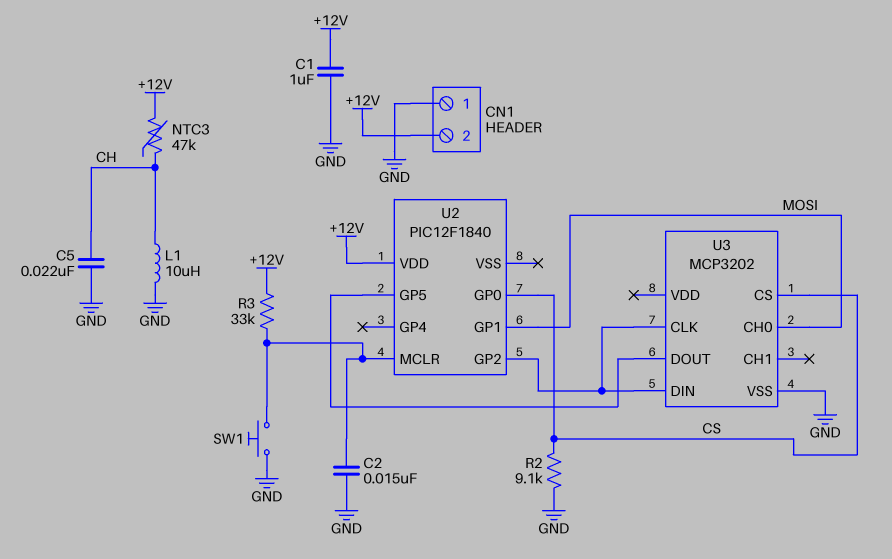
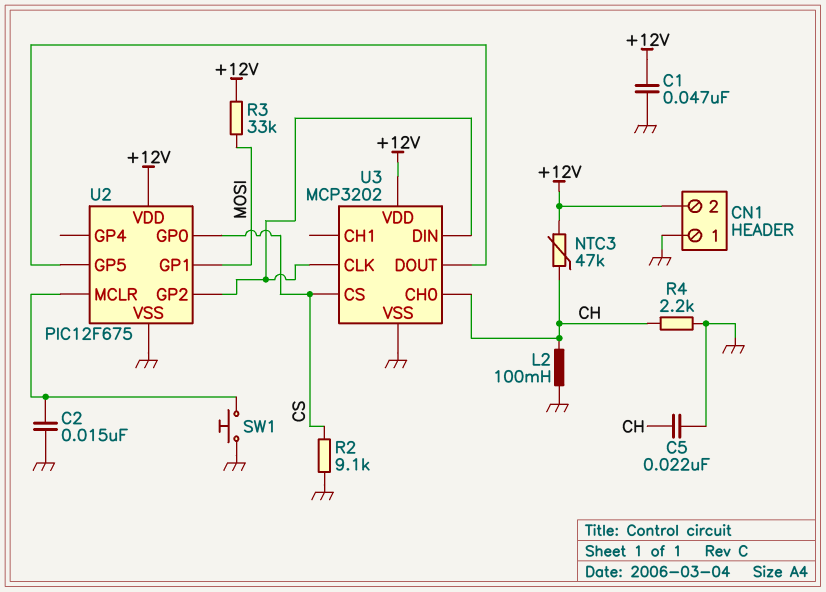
C1: 1uF (+12V, GND) -> 47nF (+12V, GND)
L1: 10uH (CH, GND) -> none
L2: none -> 100mH (CH, GND)
R3: 33k (+12V, U2/MCLR) -> 33k (+12V, MOSI)
R4: none -> 2.2k (CH, GND)
U2: PIC12F1840 -> PIC12F675
U2 pin VSS: none -> GND
U3 pin CH0: MOSI -> CH
U3 pin VDD: none -> +12V

